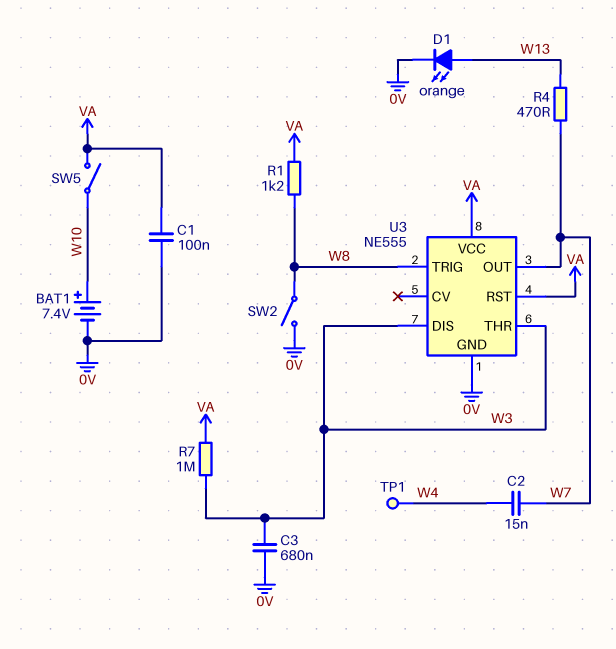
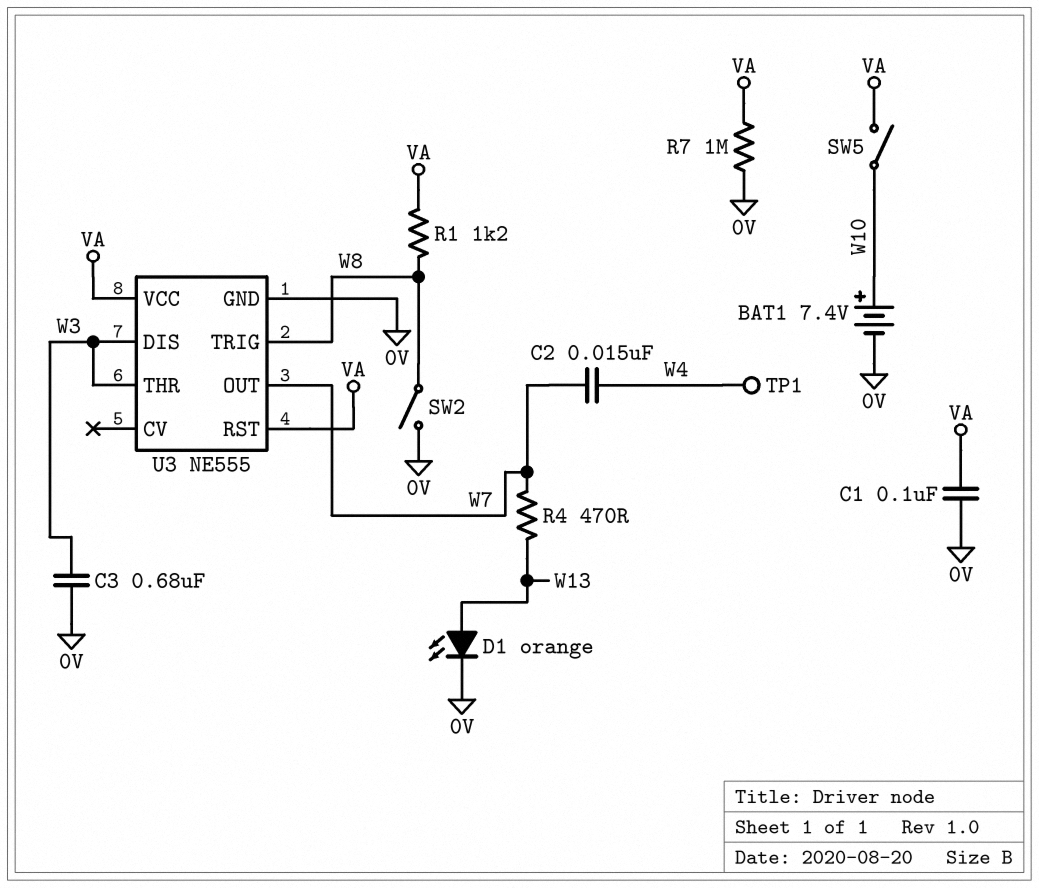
R7: 1M (VA, W3) -> 1M (0V, VA)

